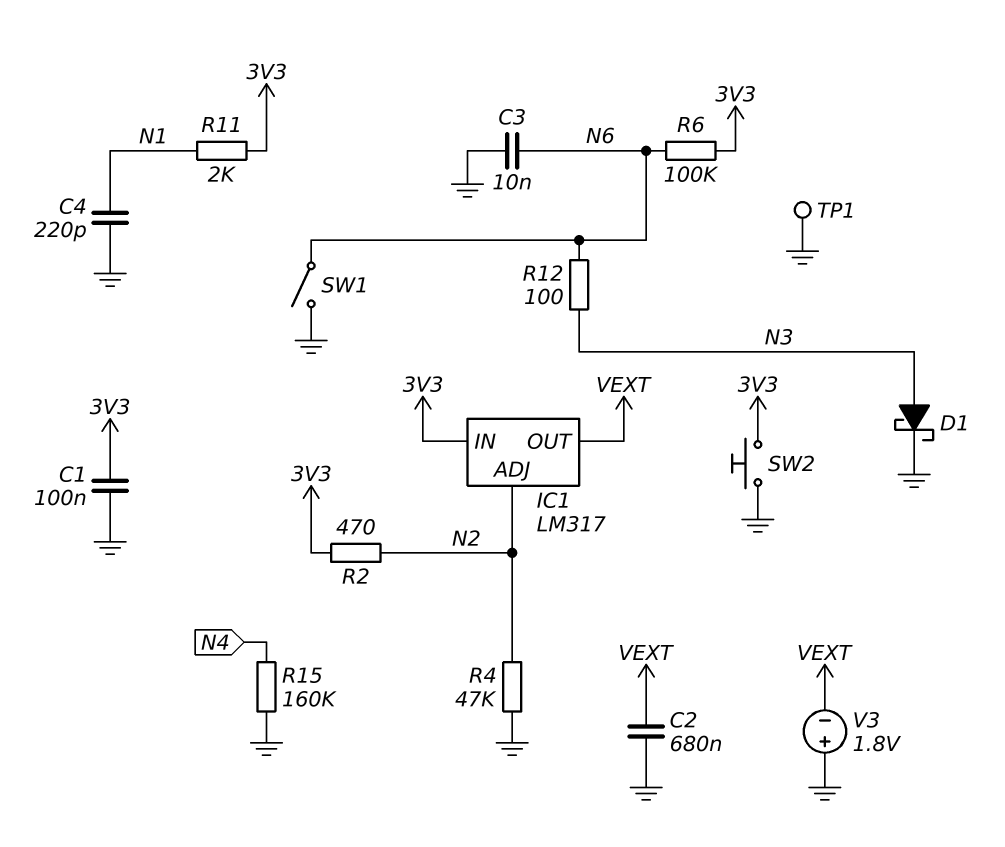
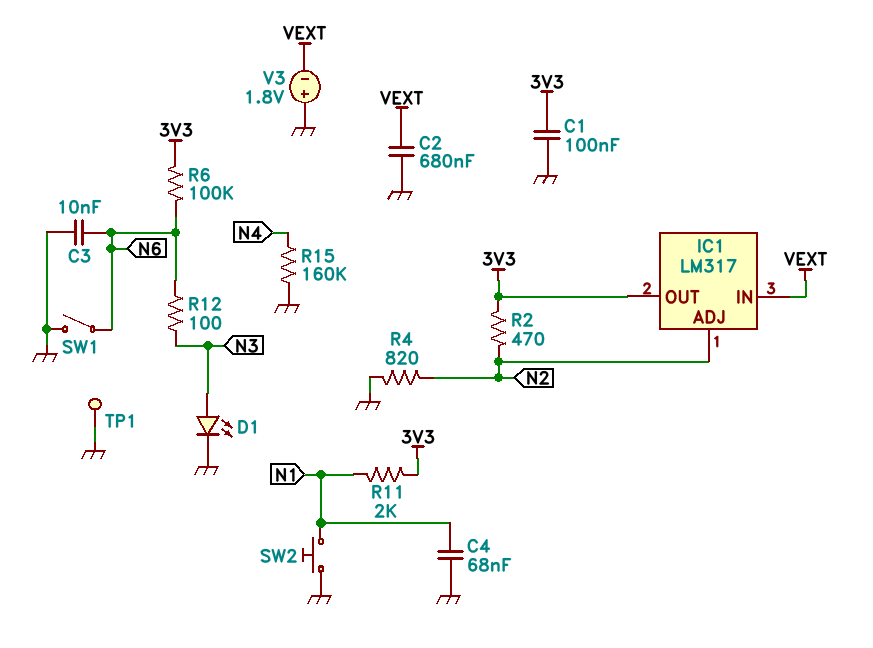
C4: 220pF (GND, N1) -> 68nF (GND, N1)
D1: schottky (A N3, K GND) -> LED (A N3, K GND)
IC1 pin IN: 3V3 -> VEXT
IC1 pin OUT: VEXT -> 3V3
R4: 47k (GND, N2) -> 820 (GND, N2)
SW2: button (3V3, GND) -> button (GND, N1)

